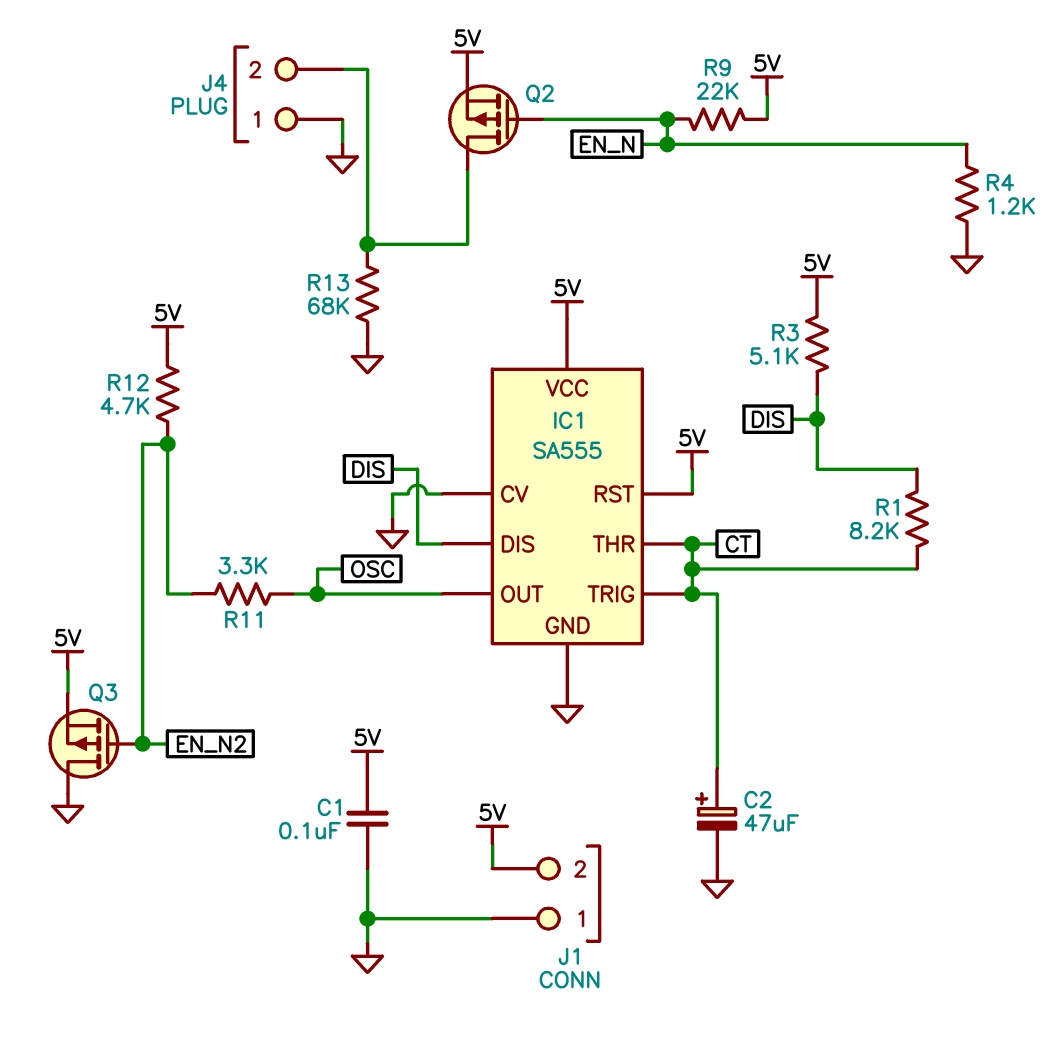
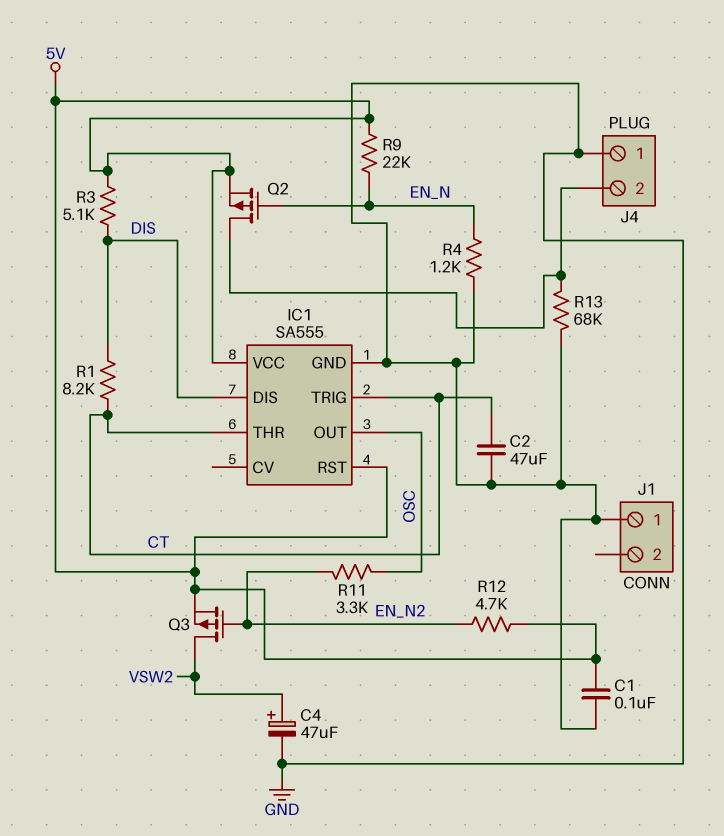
C2: 47uF (plus CT, minus GND) -> 47uF (CT, GND)
C4: none -> 47uF (plus VSW2, minus GND)
IC1 pin CV: GND -> none
J1 pin 2: 5V -> none
Q3: PMOS (G EN_N2, D GND, S 5V) -> PMOS (G EN_N2, D VSW2, S 5V)

